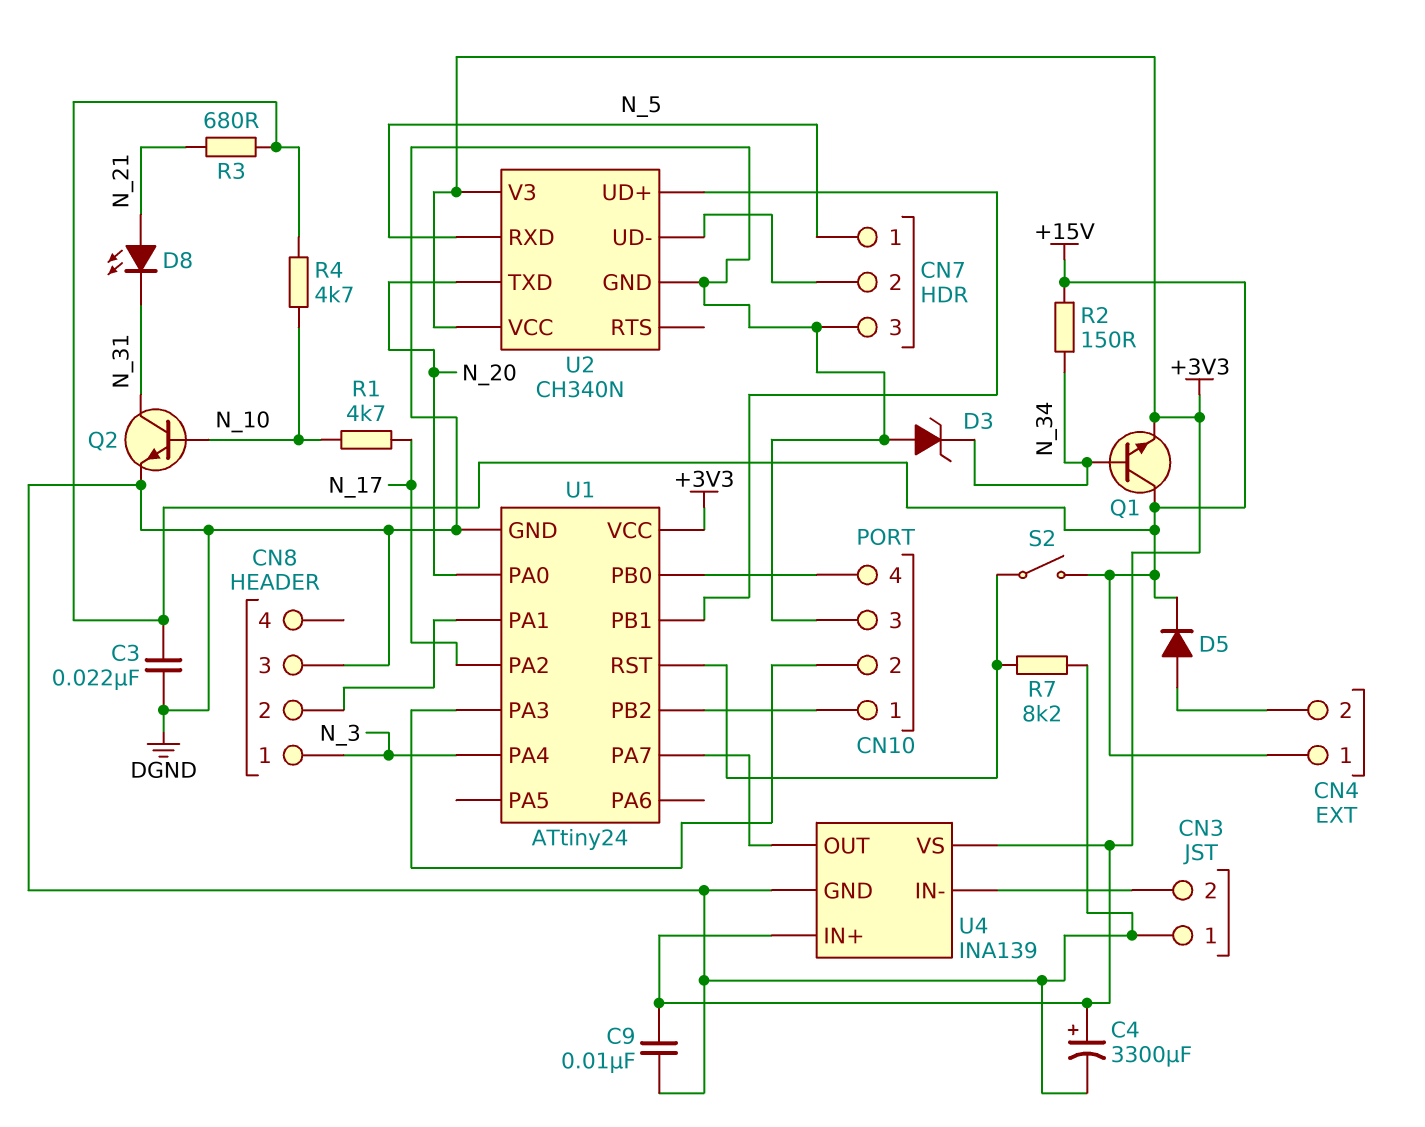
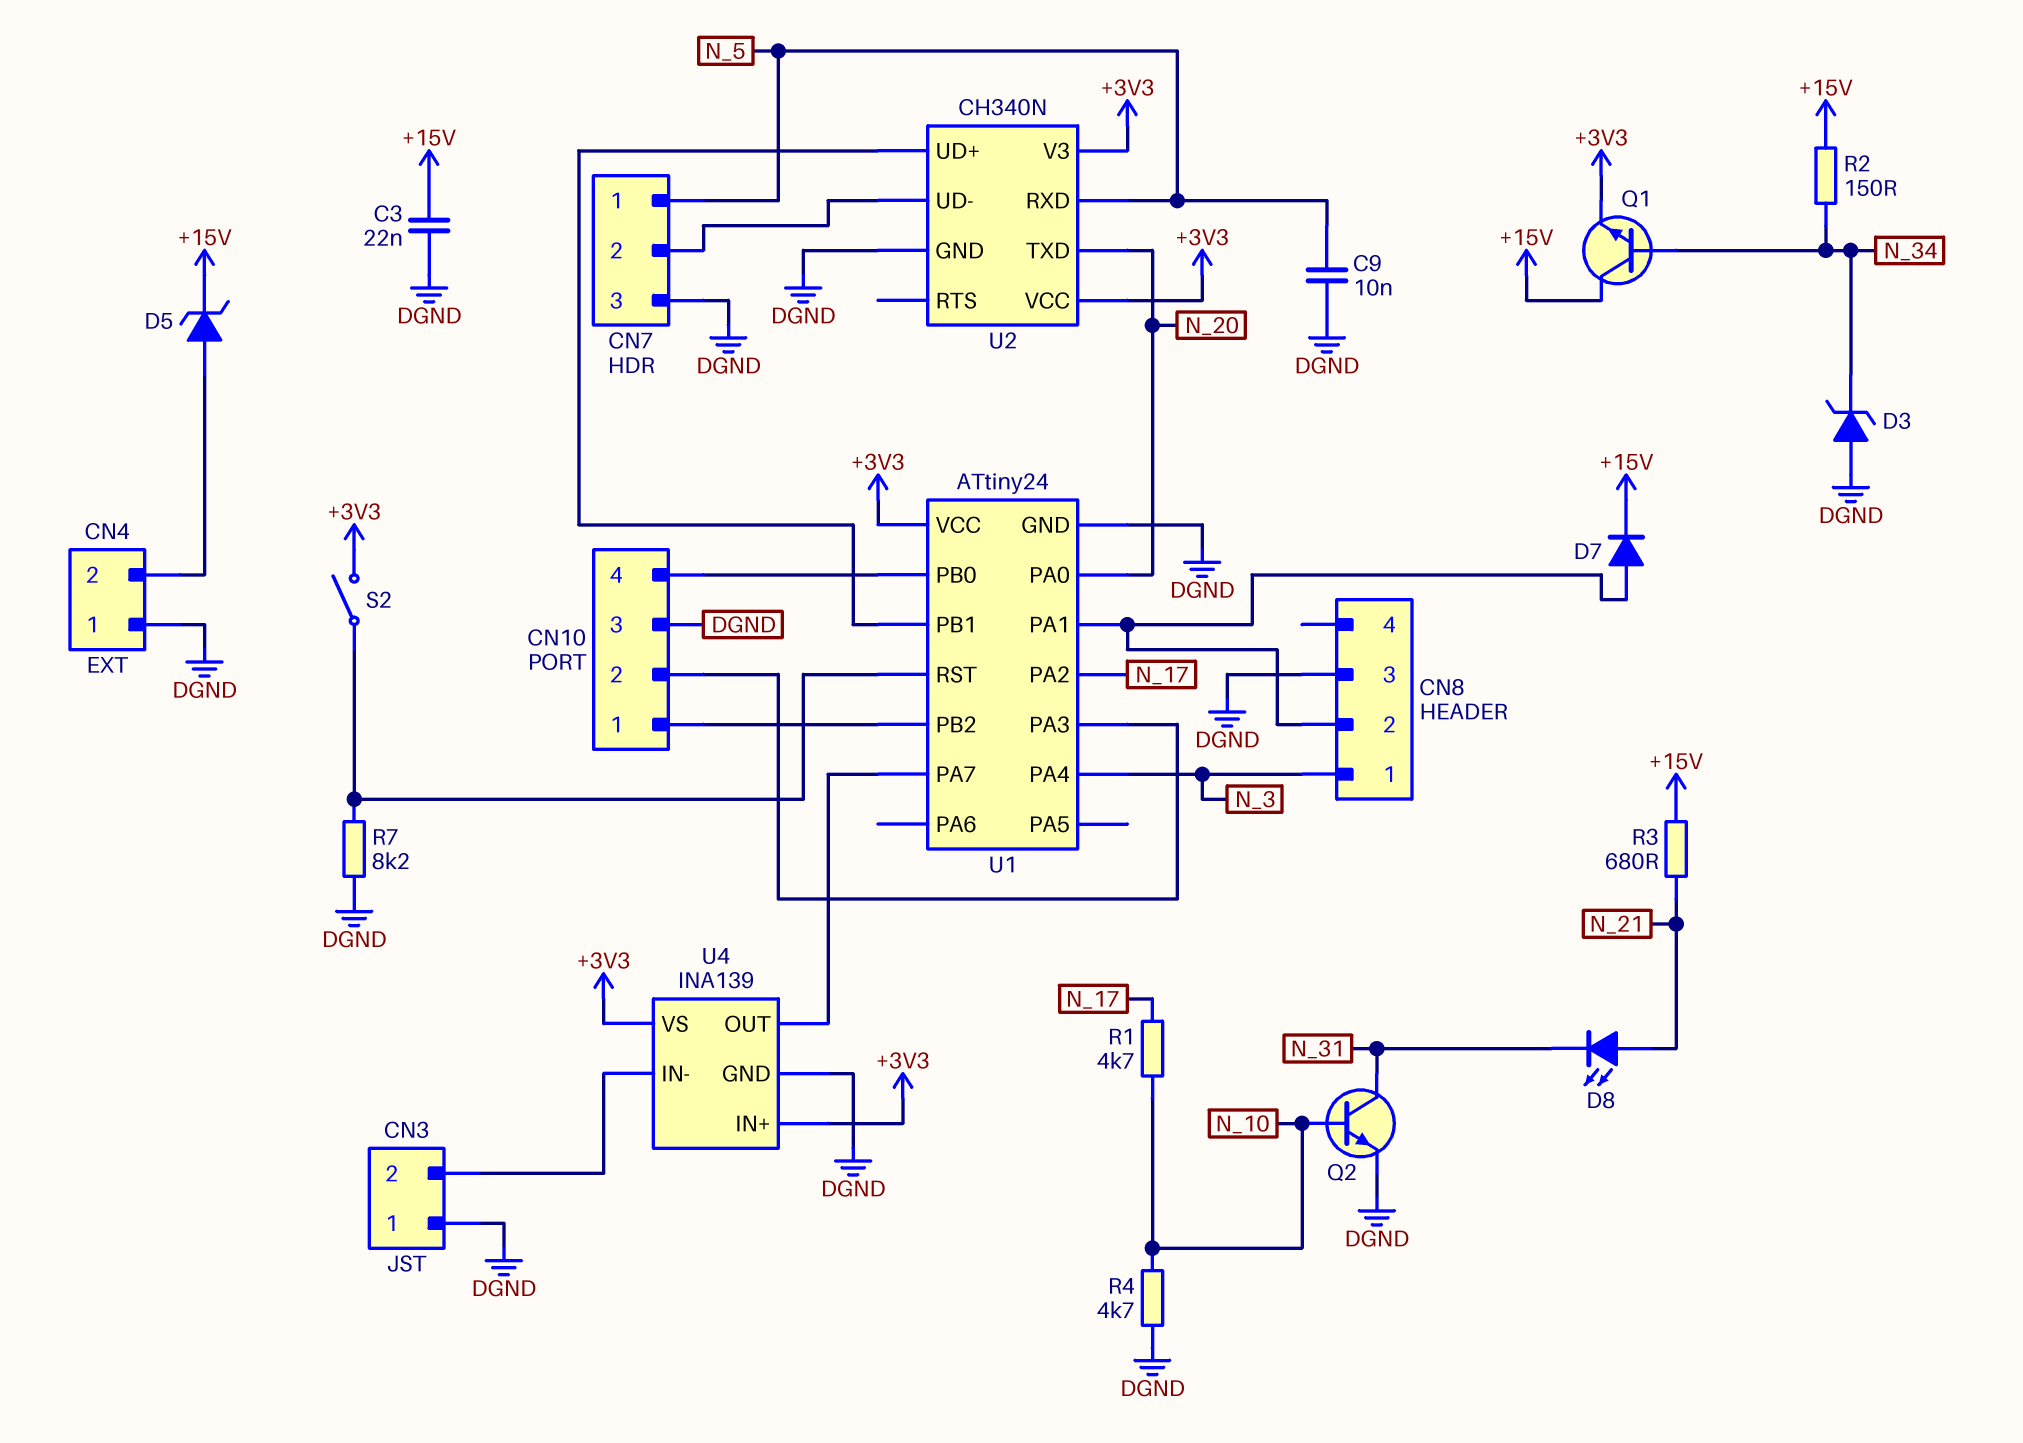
C4: 3300uF (plus +3V3, minus DGND) -> none
C9: 10nF (+3V3, DGND) -> 10nF (DGND, N_5)
CN4 pin 1: +15V -> DGND
D5: diode (A CN4/2, K +15V) -> zener (A CN4/2, K +15V)
D7: none -> diode (A CN8/2, K +15V)
R4: 4.7k (+15V, N_10) -> 4.7k (DGND, N_10)
S2: switch (+15V, U1/RST) -> switch (+3V3, U1/RST)

